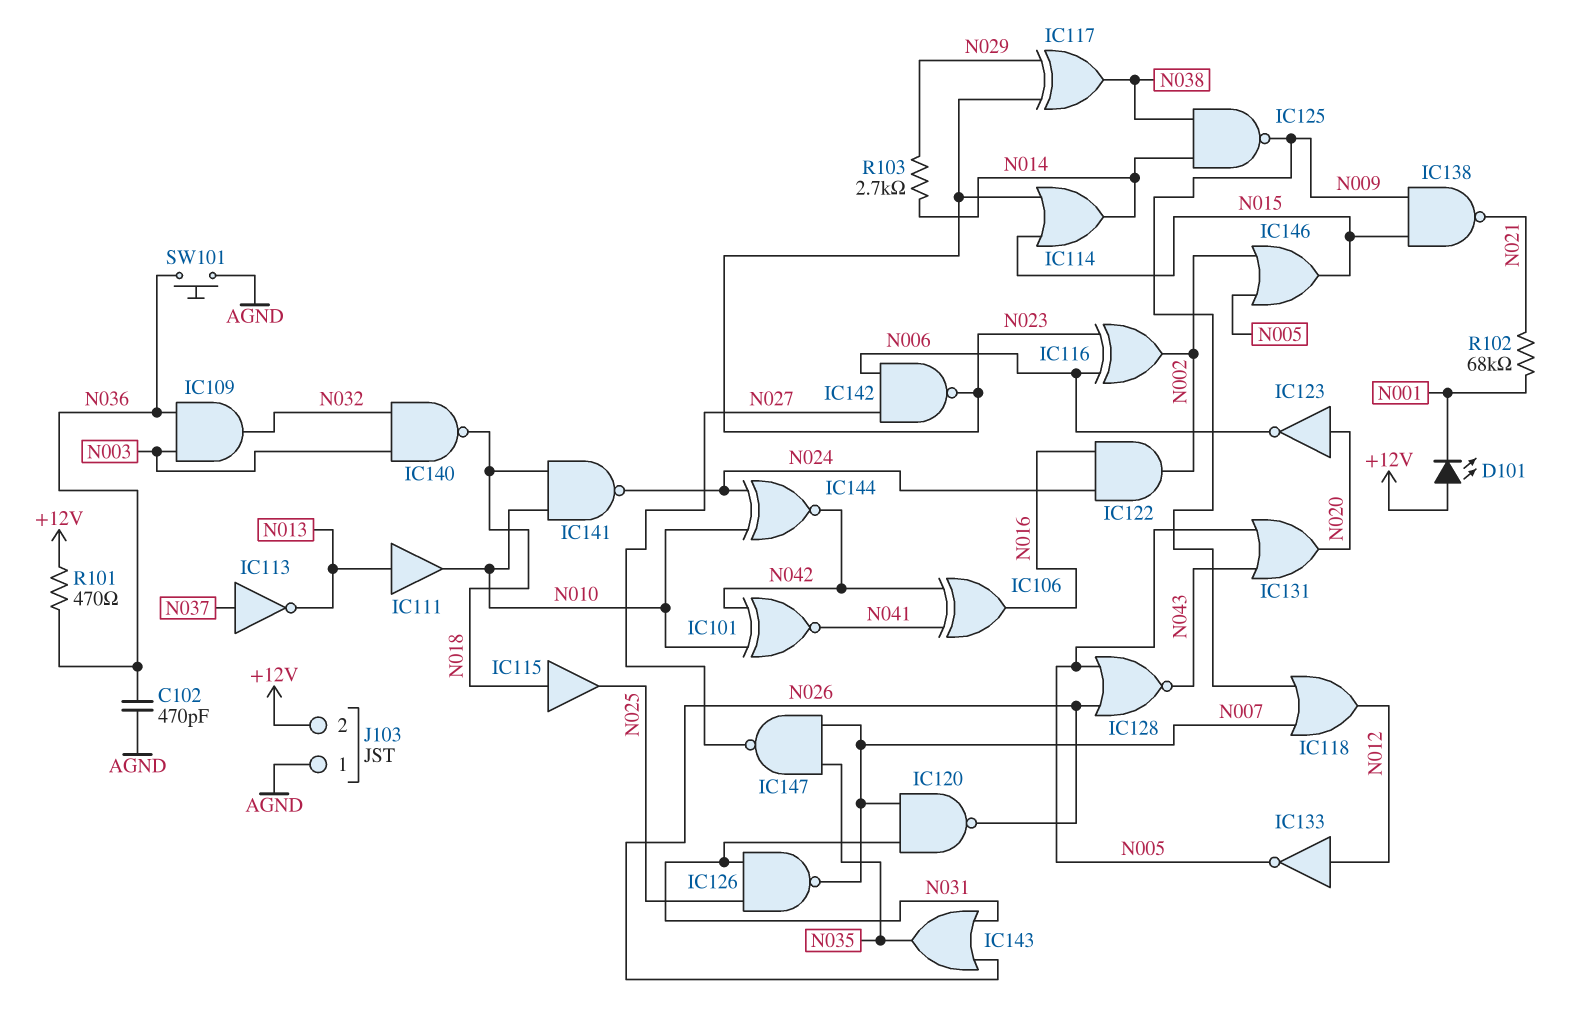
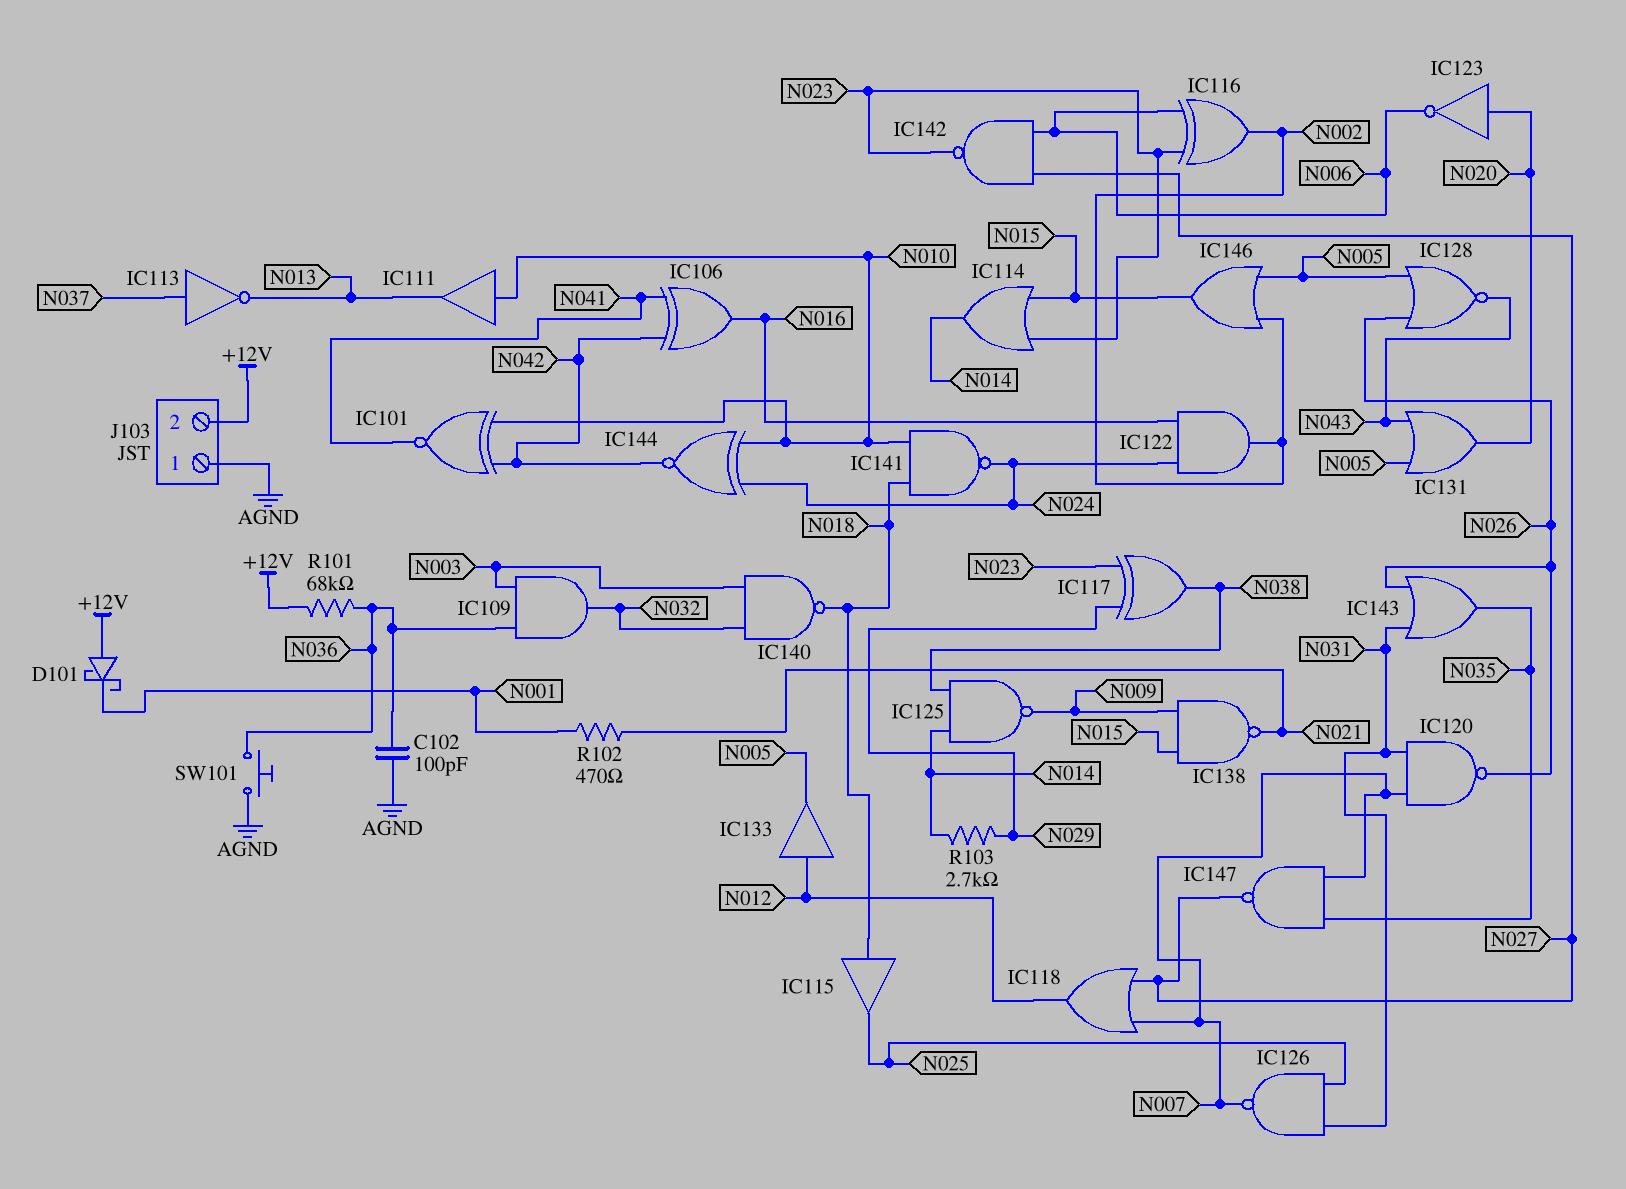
C102: 470pF (AGND, N036) -> 100pF (AGND, N036)
D101: LED (A +12V, K N001) -> schottky (A +12V, K N001)
IC111: buffer (in N013, out N010) -> buffer (in N010, out N013)
IC118: OR (in N007, in N009, out N012) -> OR (in N007, in N027, out N012)
IC133: NOT (in N012, out N005) -> buffer (in N012, out N005)
R101: 470 (+12V, N036) -> 68k (+12V, N036)
R102: 68k (N001, N021) -> 470 (N001, N021)

